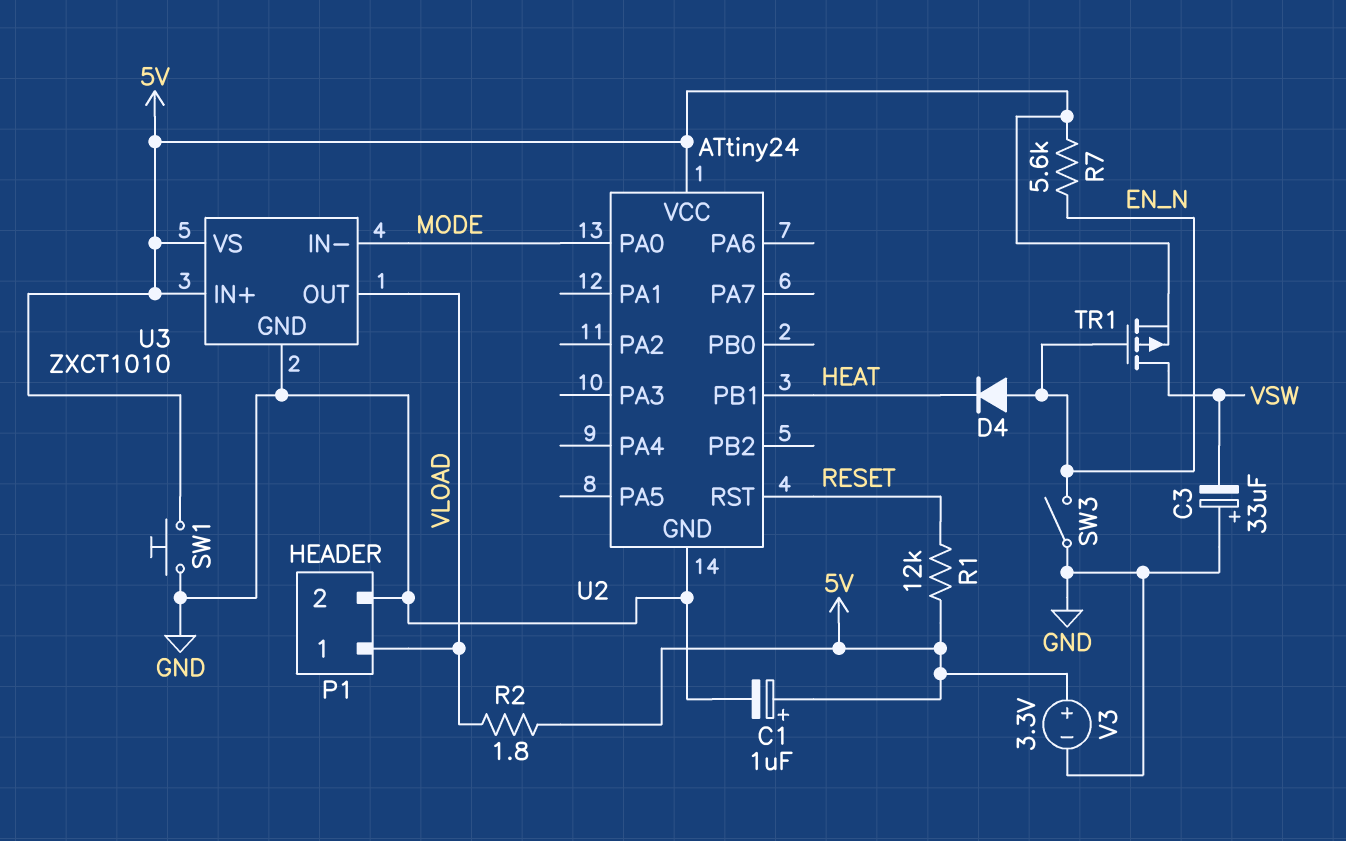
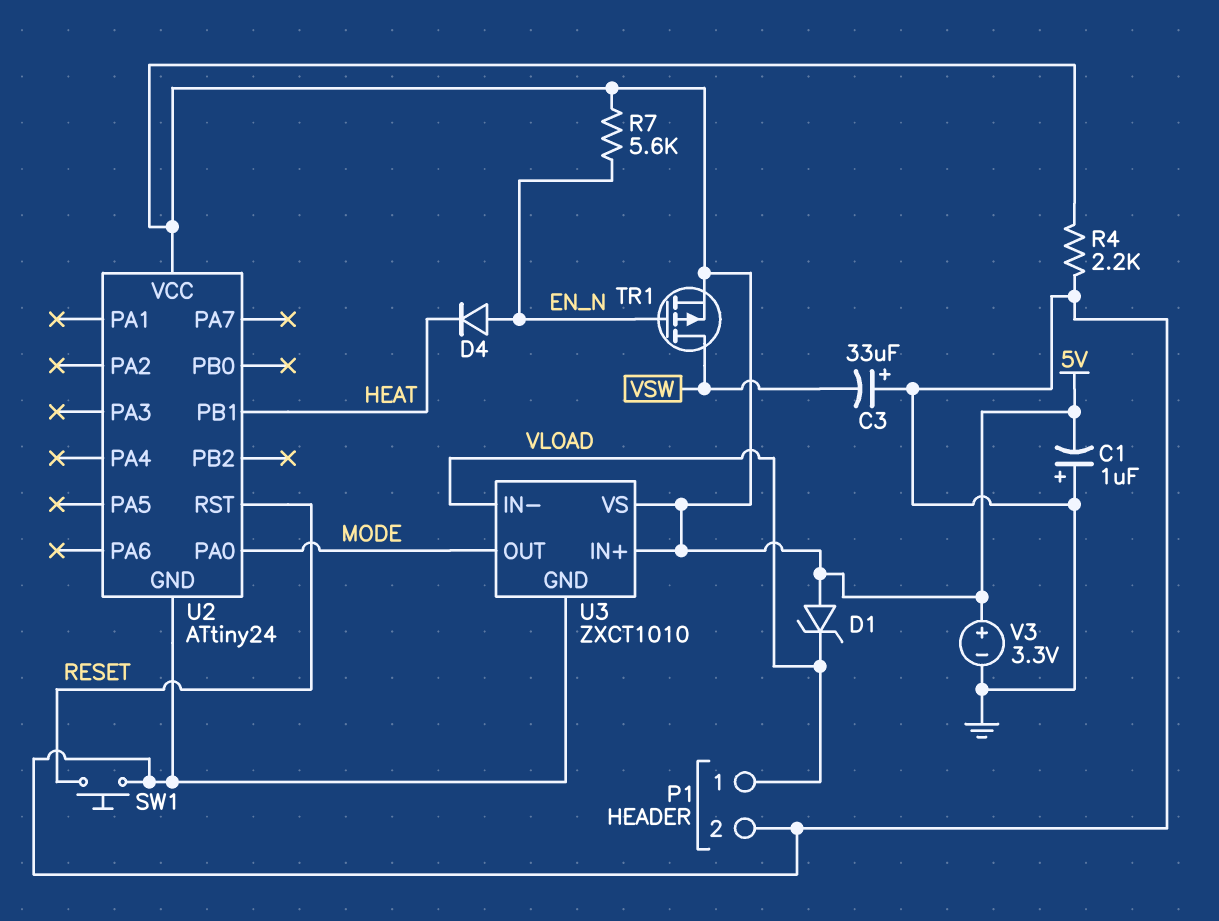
C1: 1uF (plus 5V, minus GND) -> 1uF (plus GND, minus 5V)
D1: none -> zener (A 5V, K VLOAD)
R1: 12k (5V, RESET) -> none
R2: 1.8 (5V, VLOAD) -> none
R4: none -> 2.2k (5V, GND)
SW1: button (5V, GND) -> button (GND, RESET)
SW3: switch (EN_N, GND) -> none
U3 pin IN-: MODE -> VLOAD
U3 pin OUT: VLOAD -> MODE

